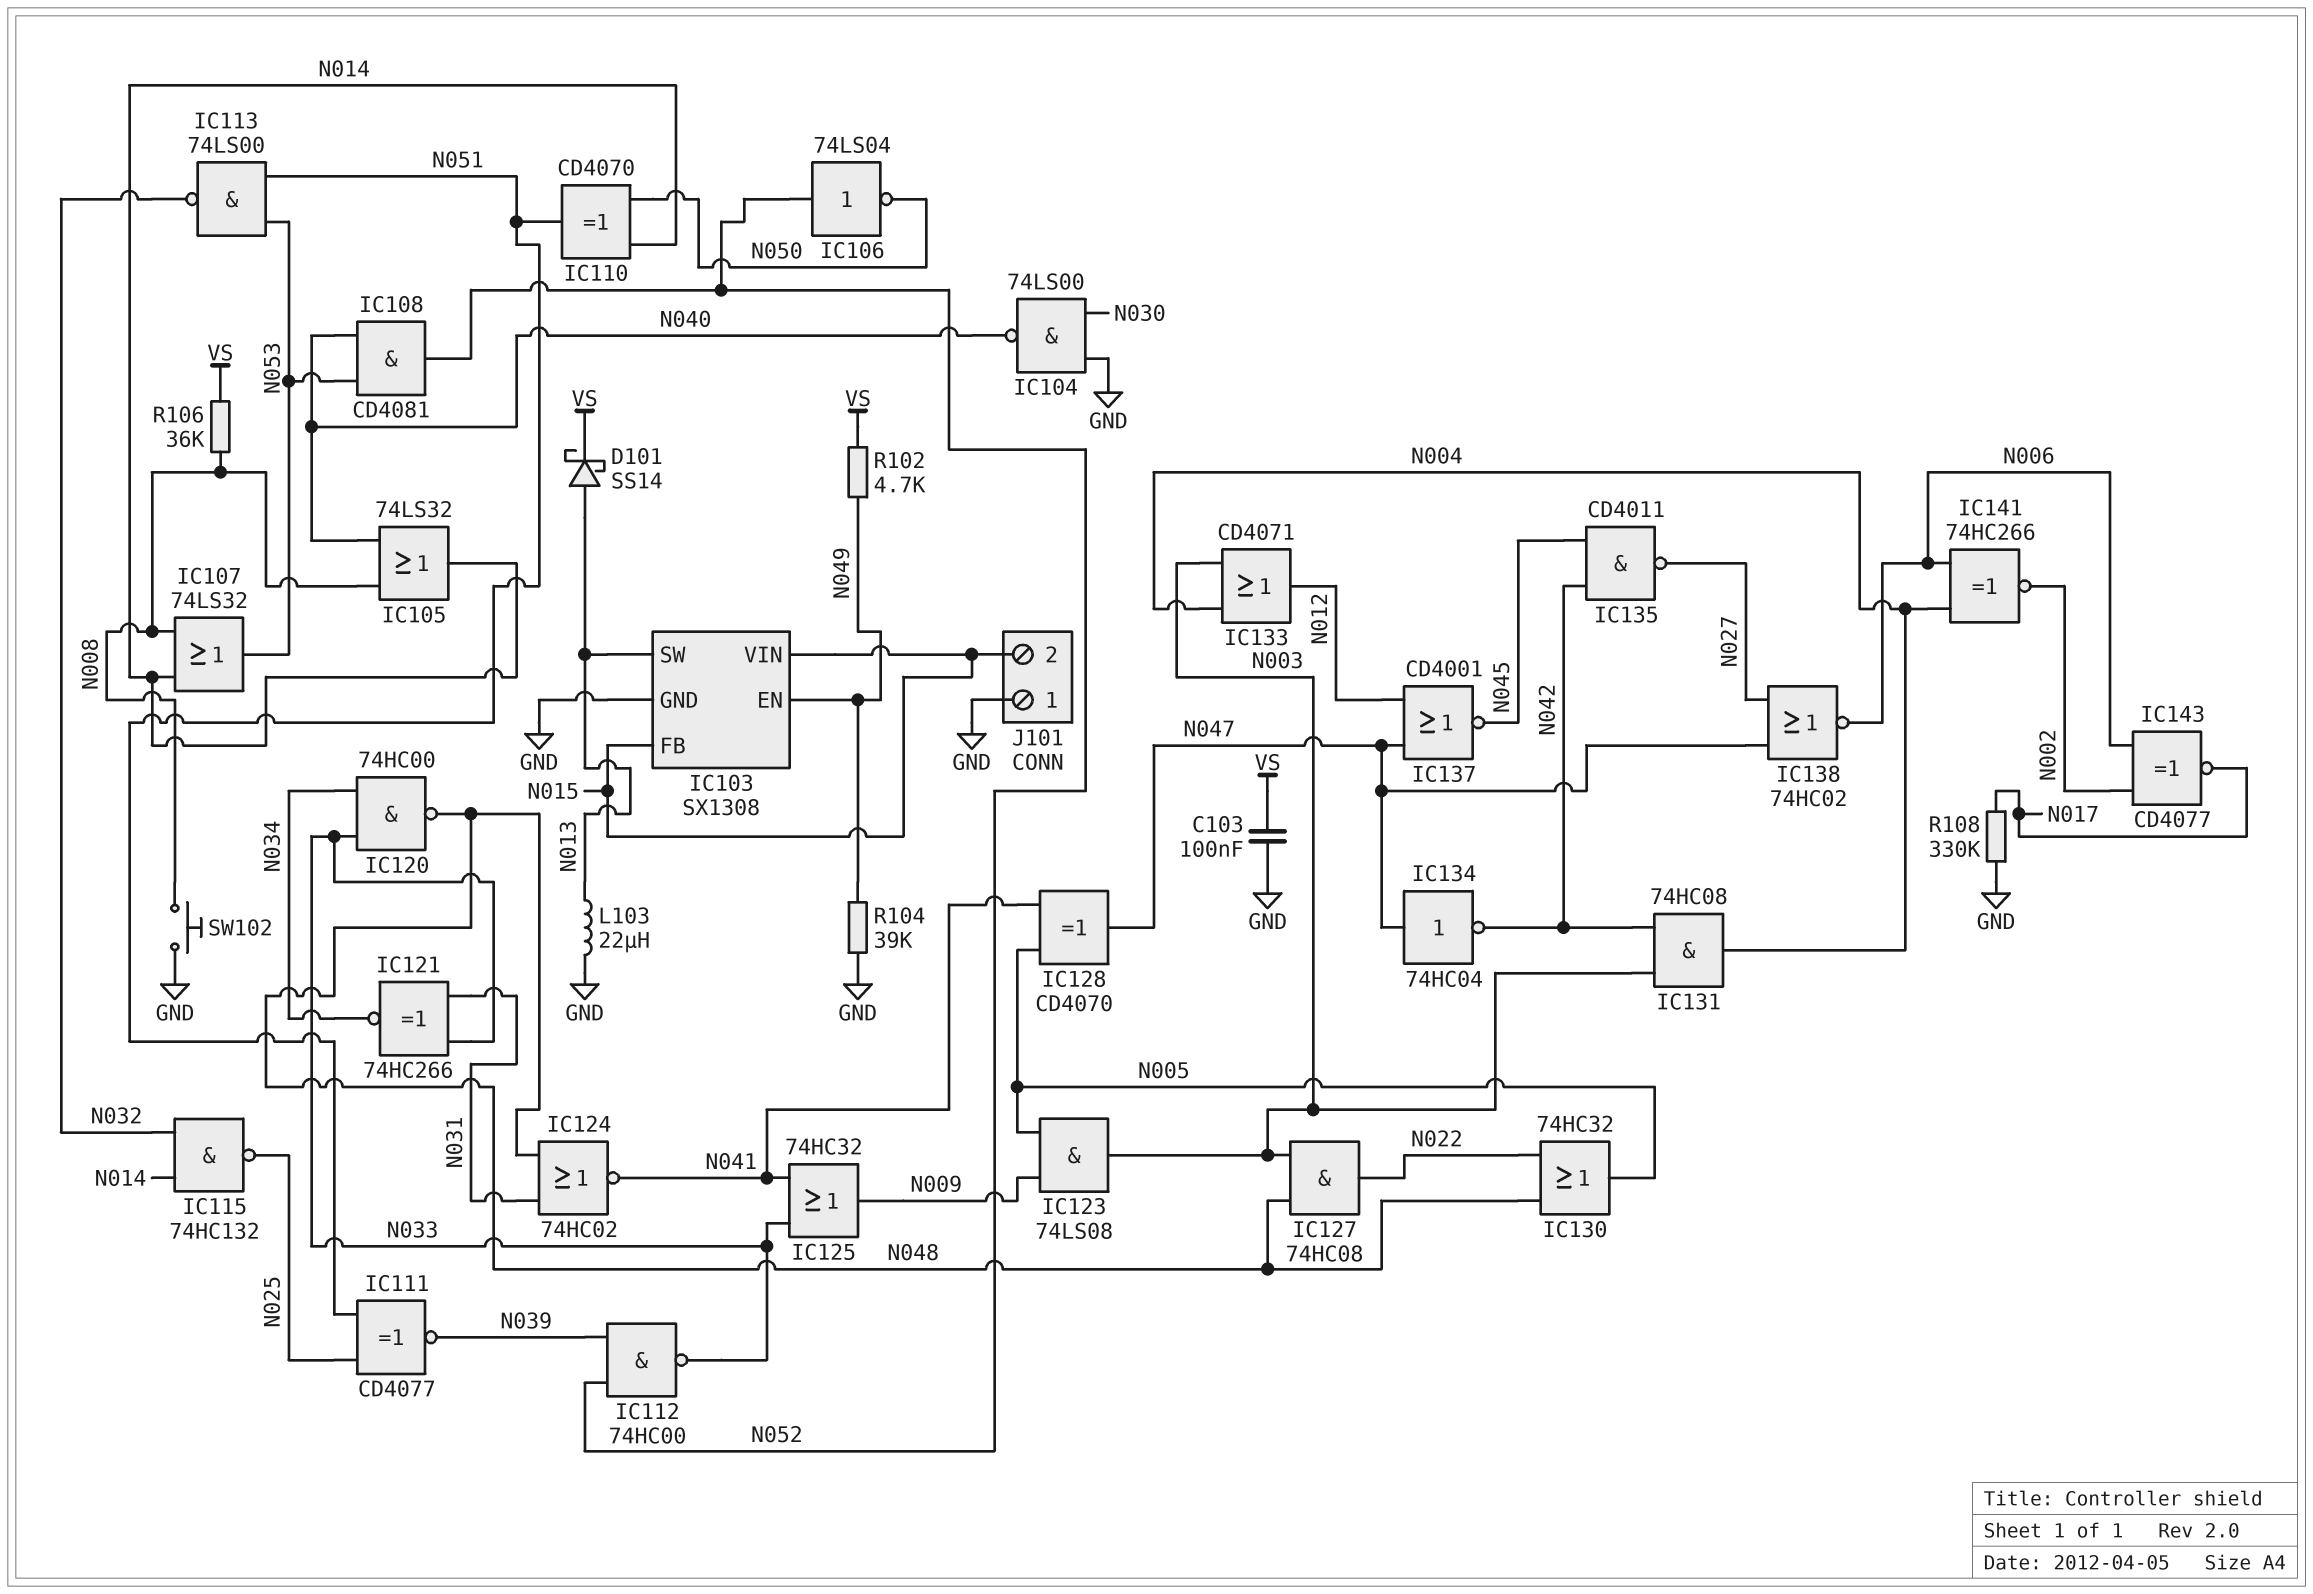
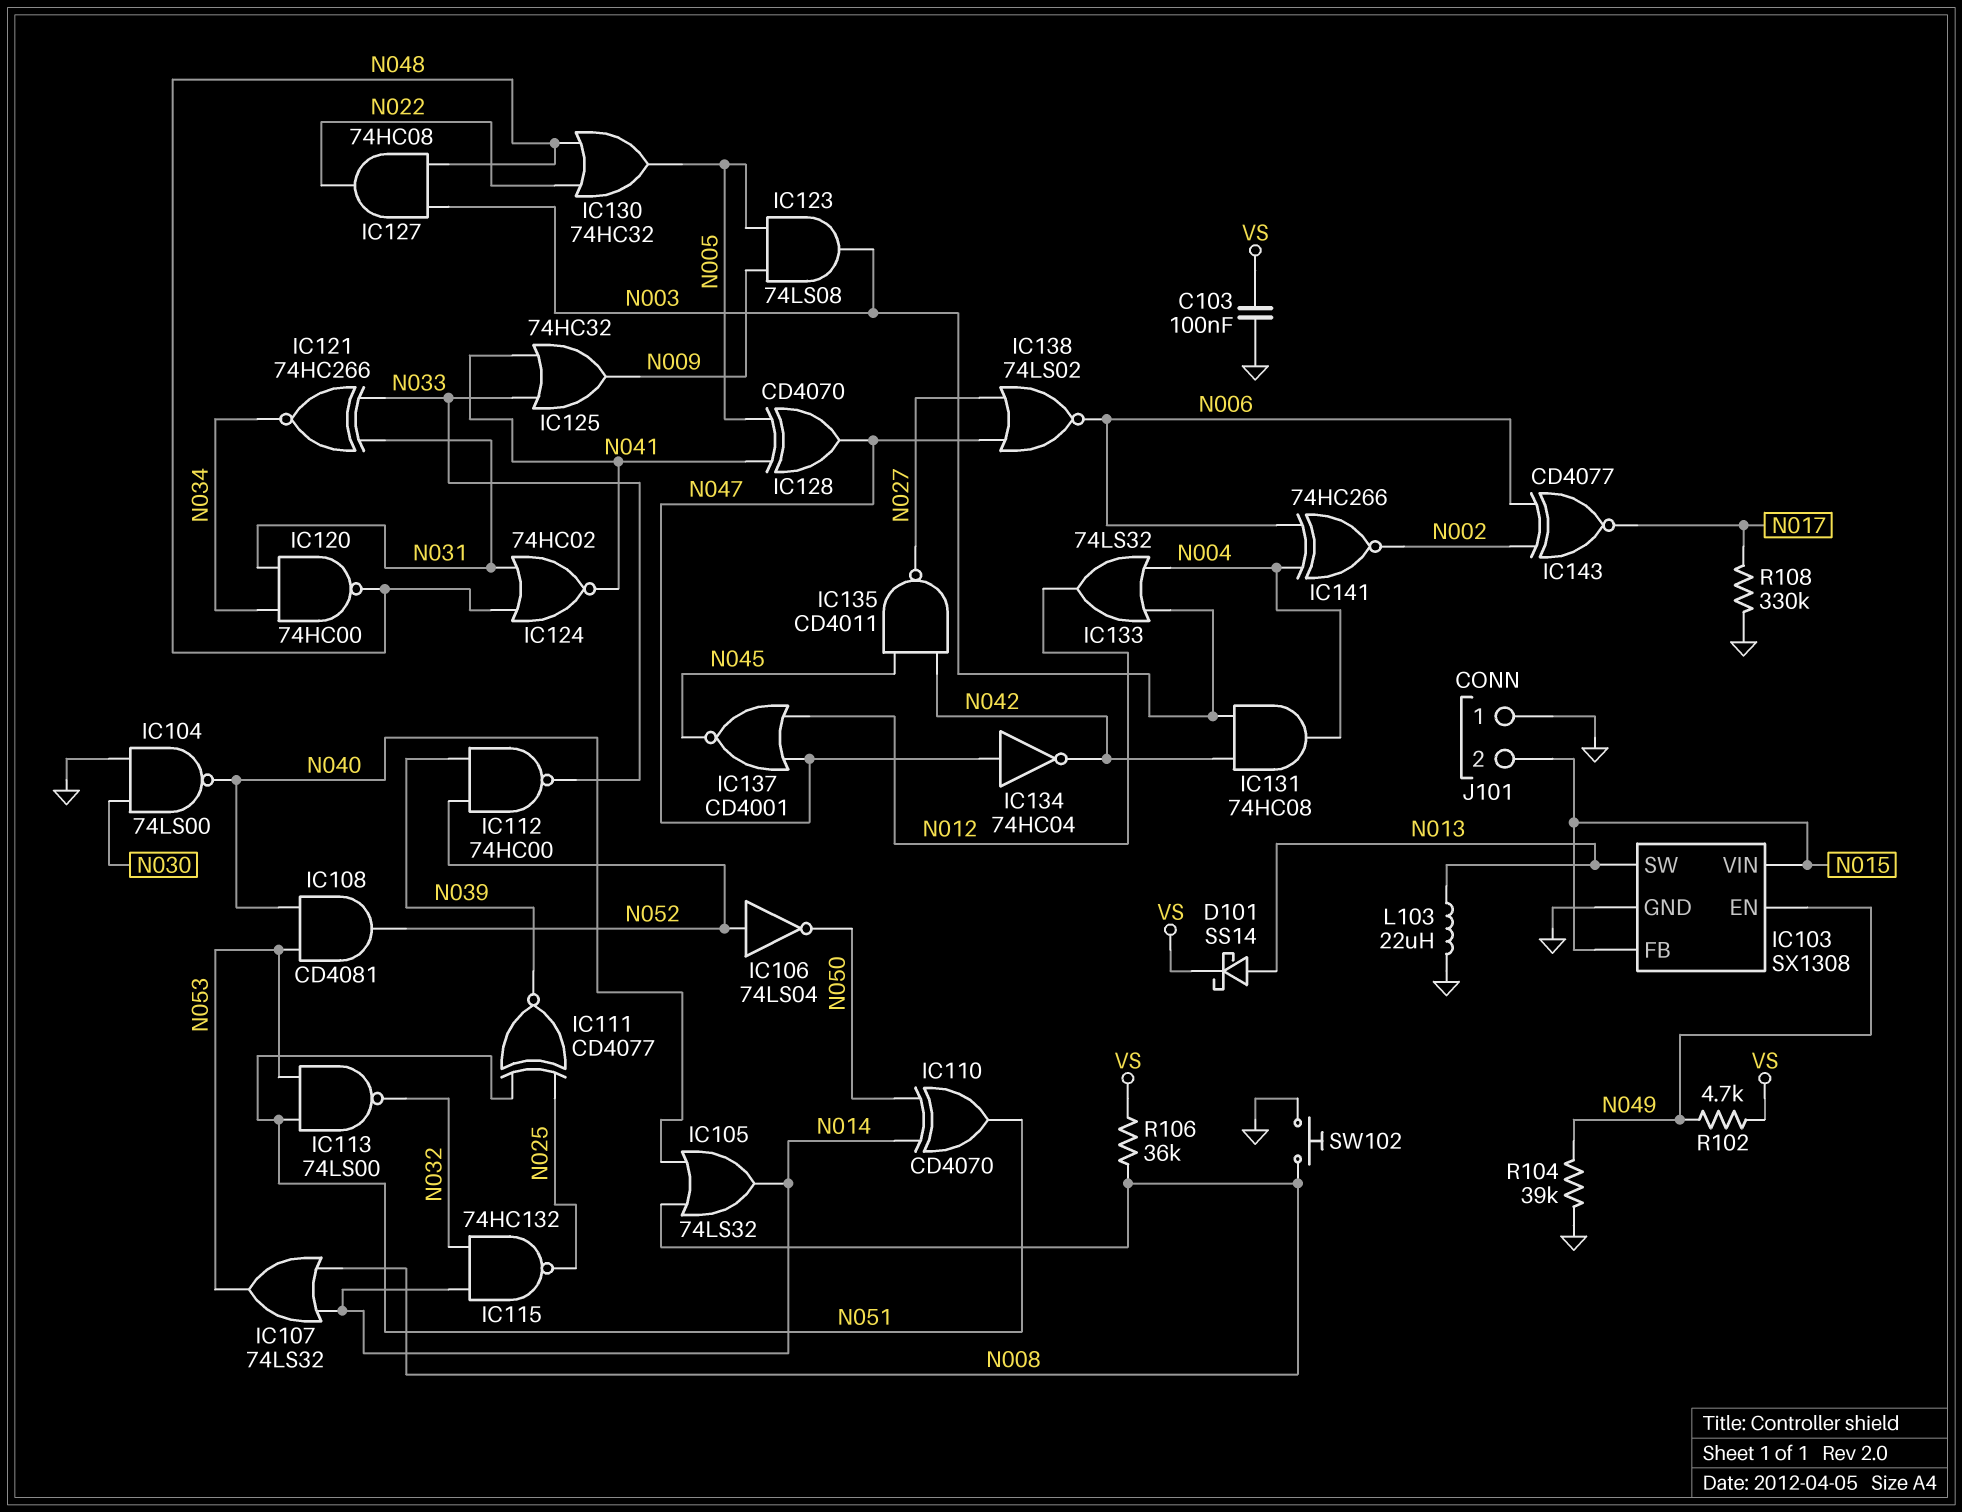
IC120: NAND 74HC00 (in N033, in N034, out N048) -> NAND 74HC00 (in N031, in N034, out N048)
IC133: OR CD4071 (in N003, in N004, out N012) -> OR 74LS32 (in N003, in N004, out N012)
IC138: NOR 74HC02 (in N027, in N047, out N006) -> NOR 74LS02 (in N027, in N047, out N006)

